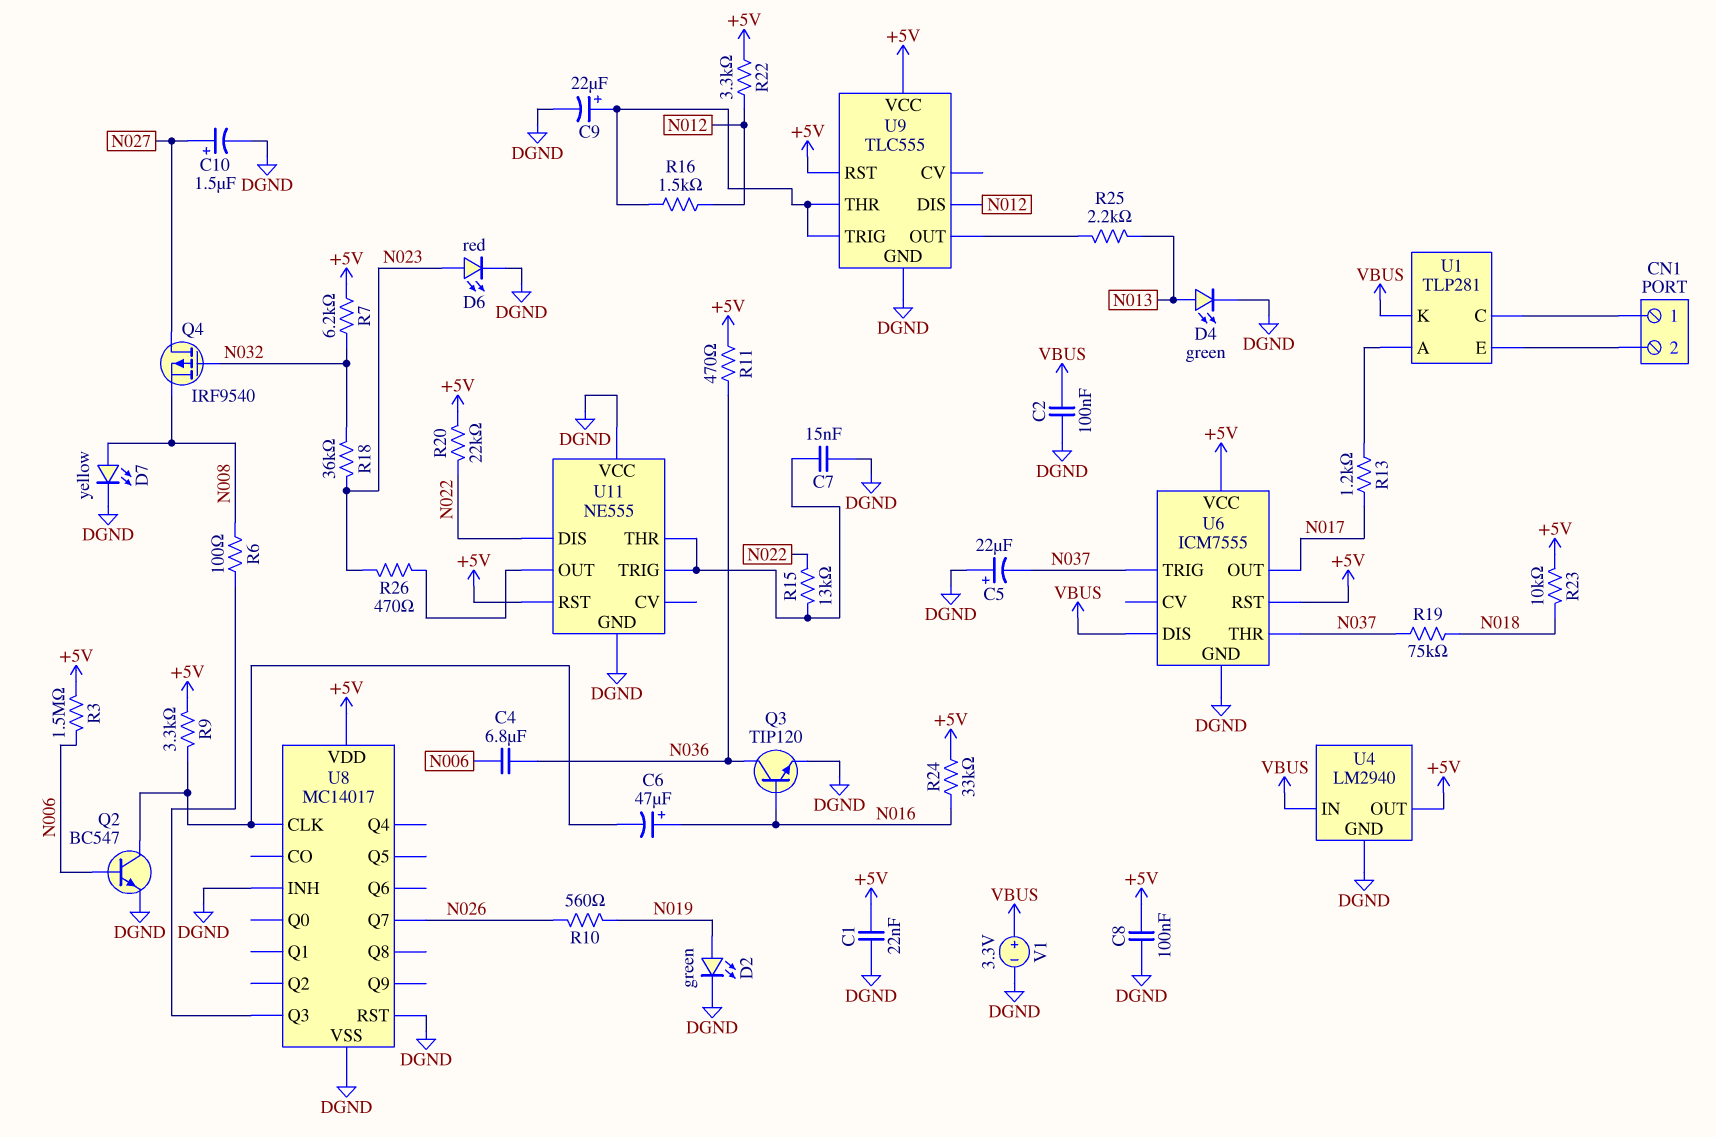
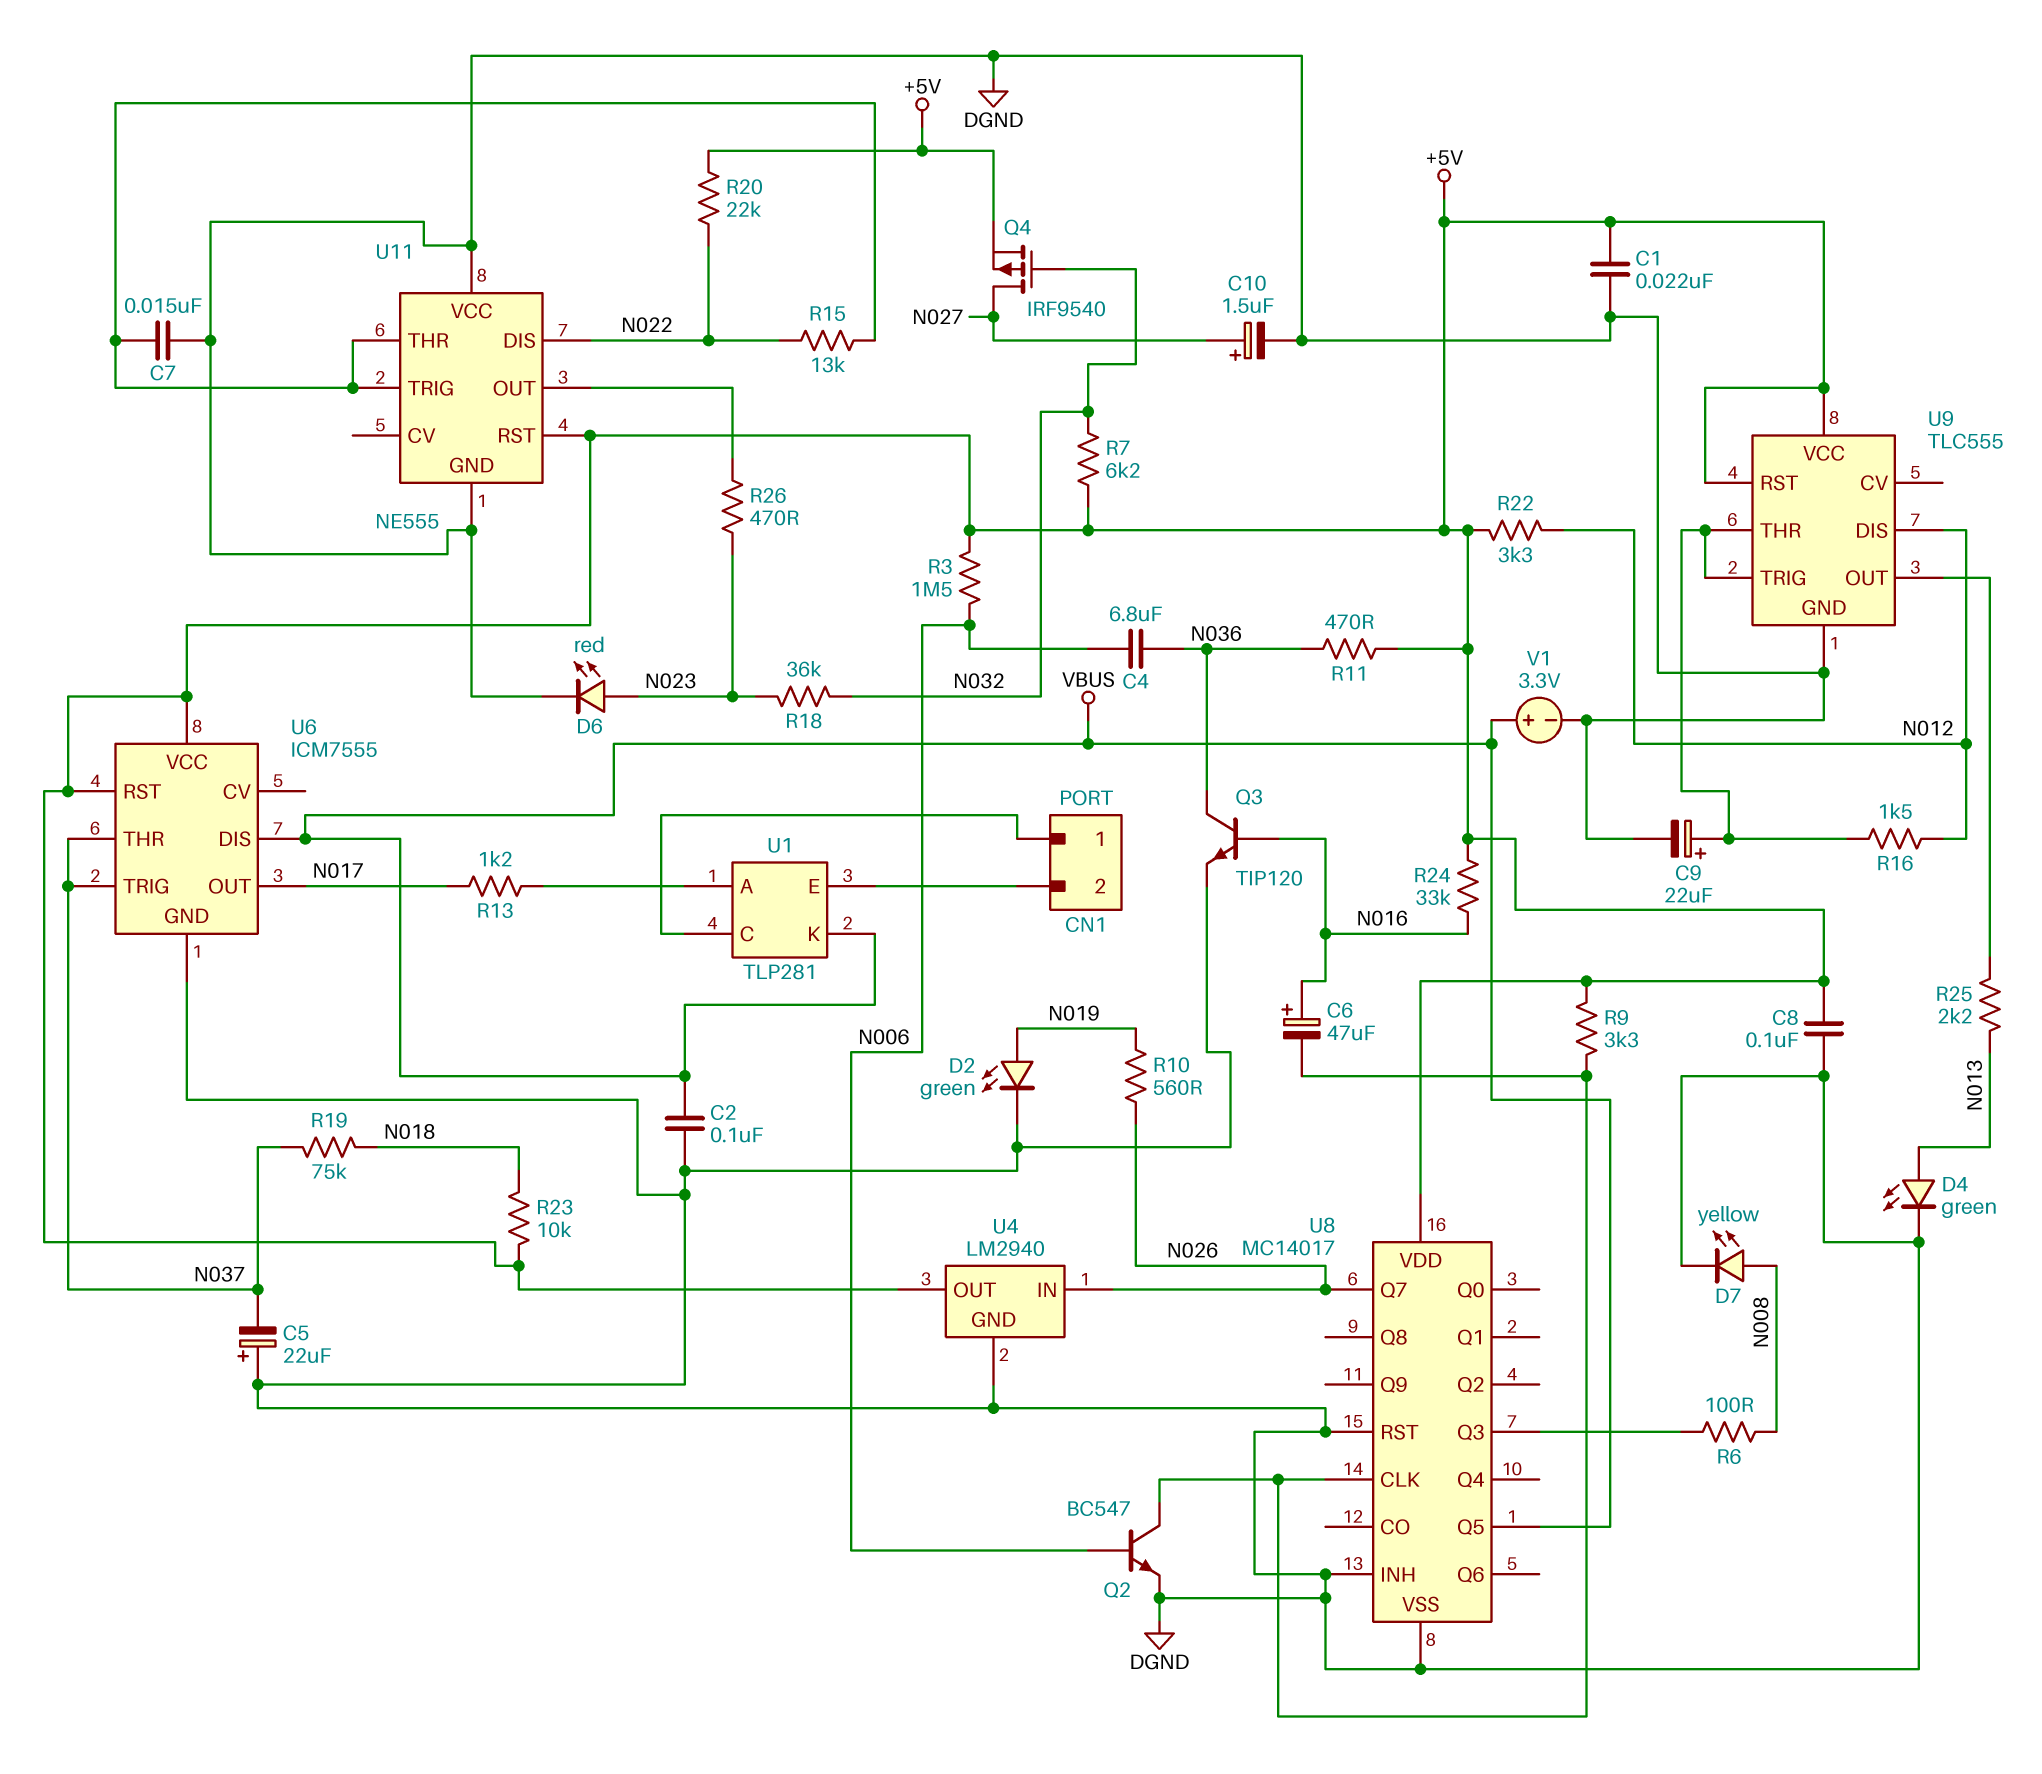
Q4: PMOS IRF9540 (G N032, D N027, S N008) -> PMOS IRF9540 (G N032, D N027, S +5V)
U4 pin IN: VBUS -> N026
U8 pin Q5: none -> VBUS

